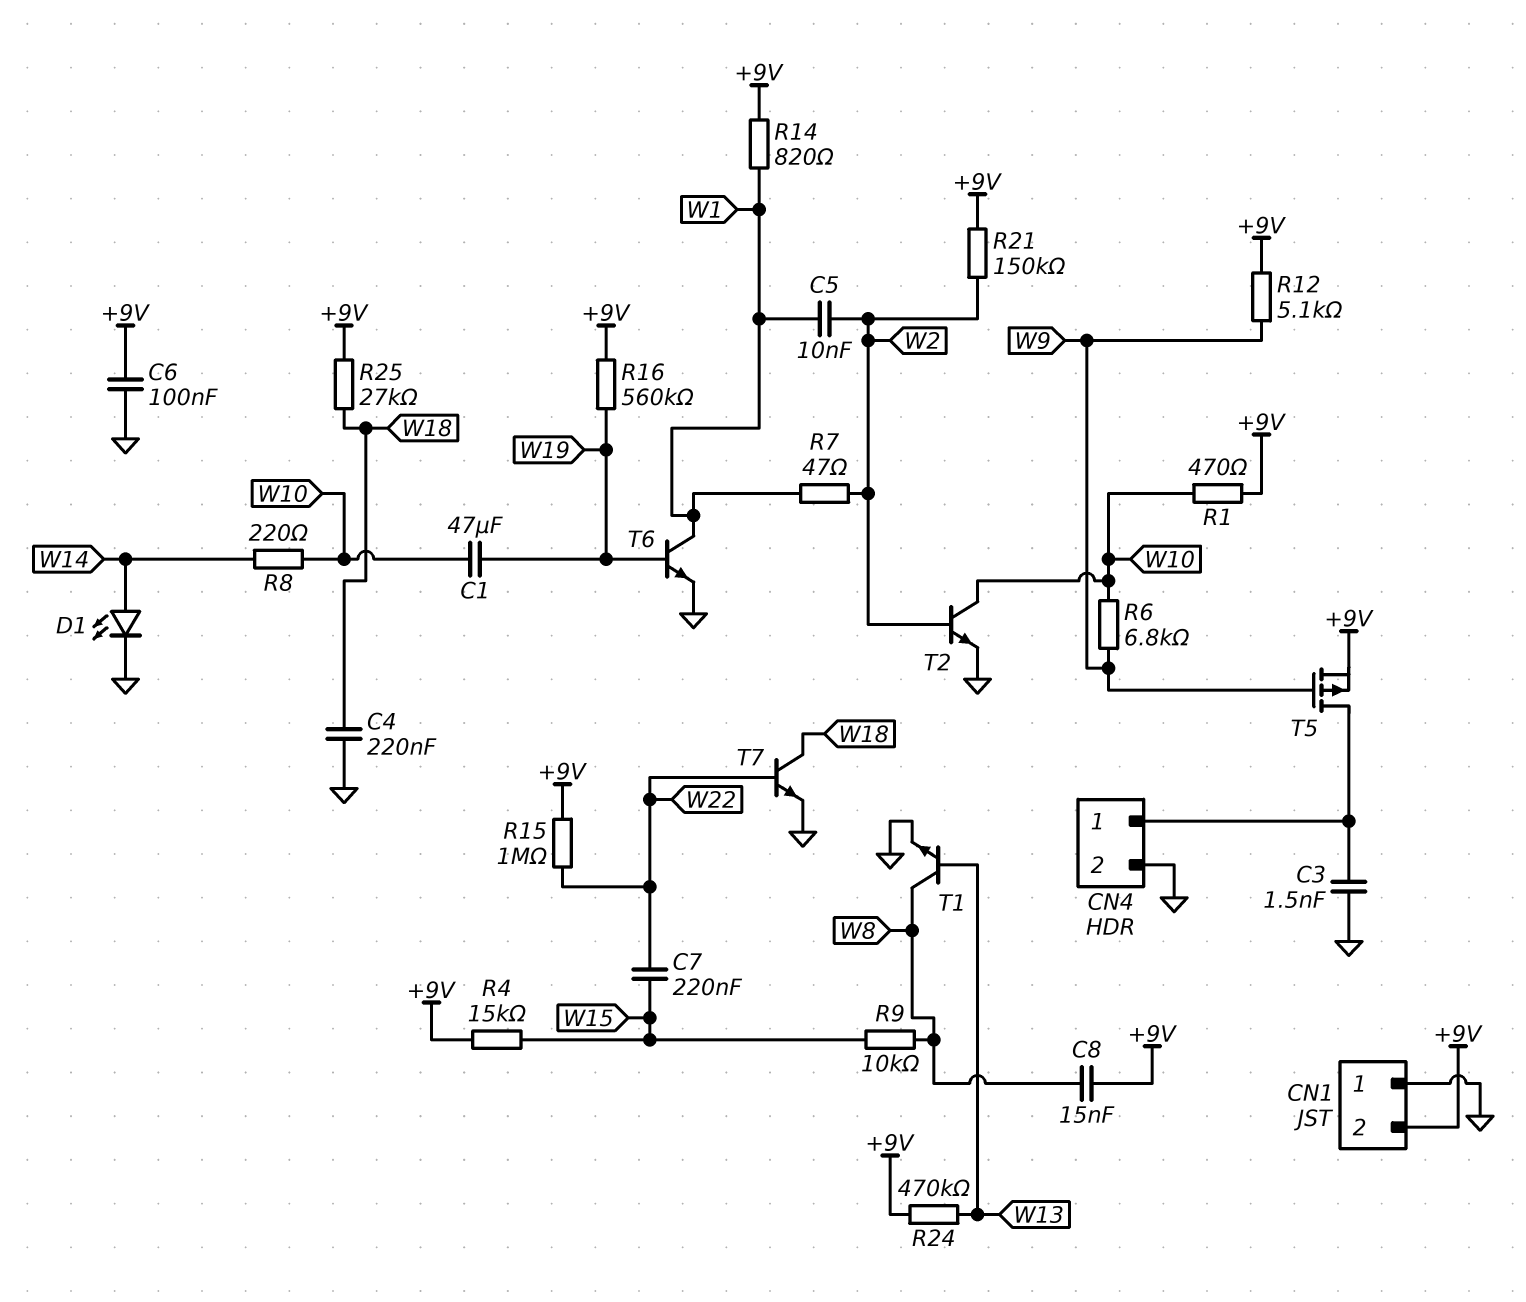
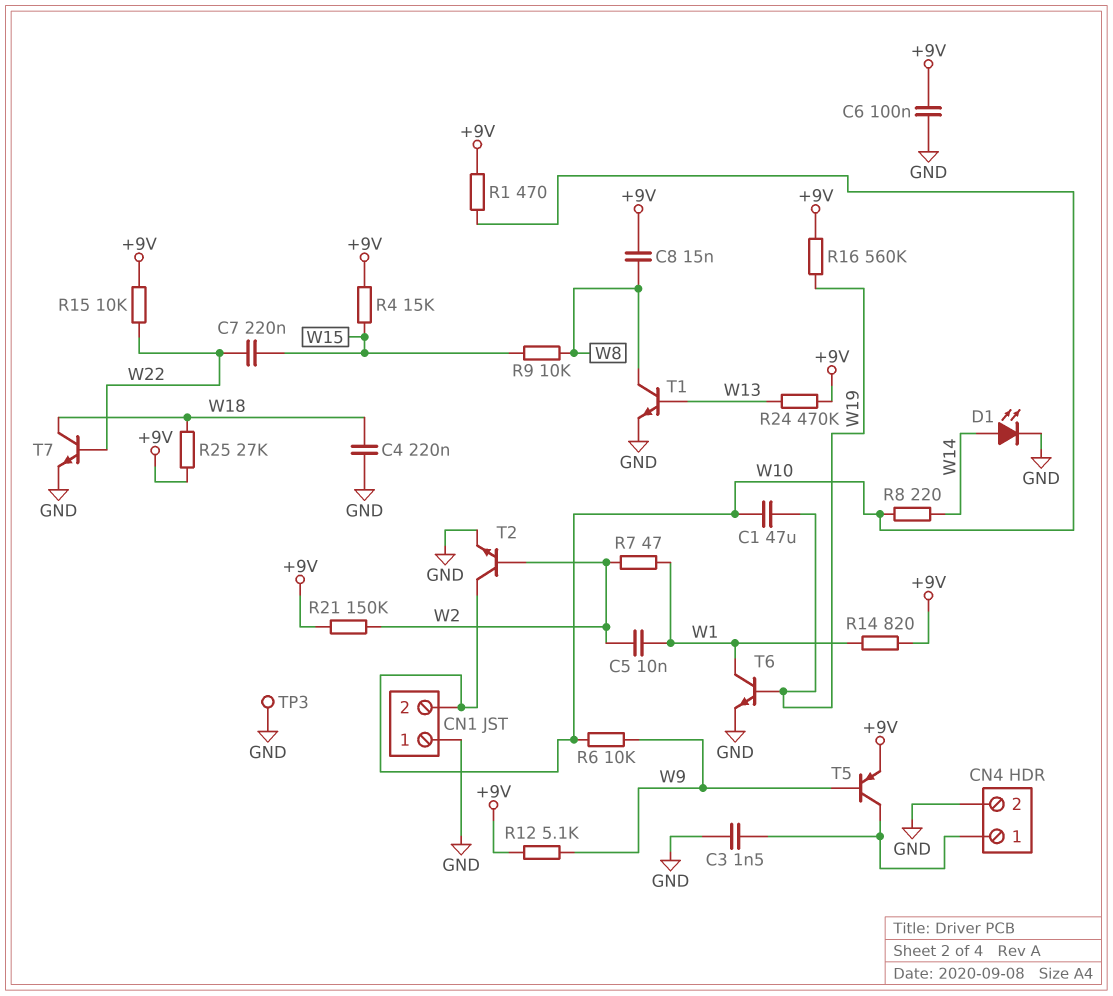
CN1 pin 2: +9V -> W10
R6: 6.8k (W9, W10) -> 10k (W9, W10)
R15: 1M (+9V, W22) -> 10k (+9V, W22)
T5: PMOS (G W9, D CN4/1, S +9V) -> PNP (B W9, C CN4/1, E +9V)
TP3: none -> test point (GND)

